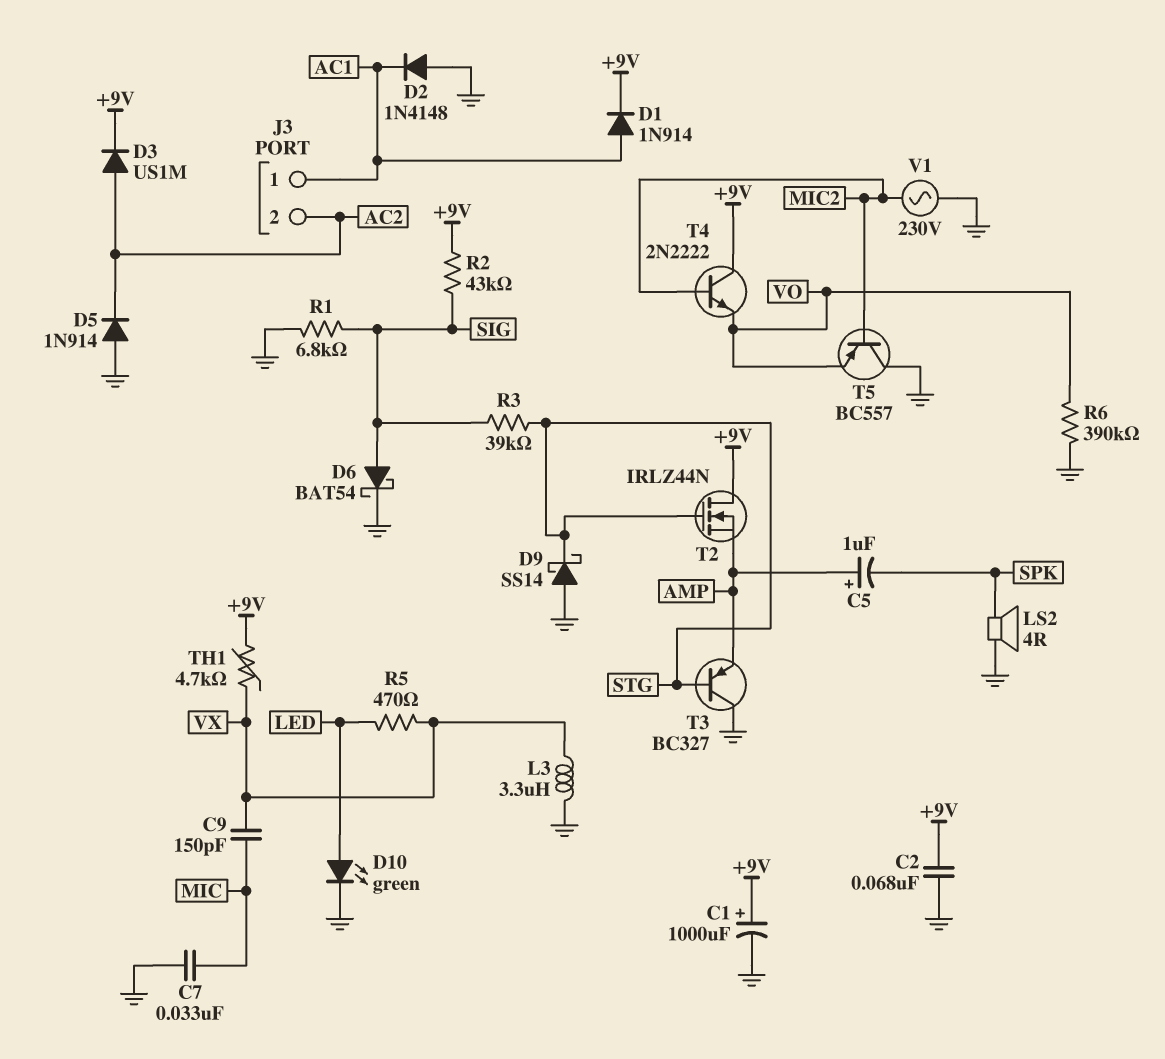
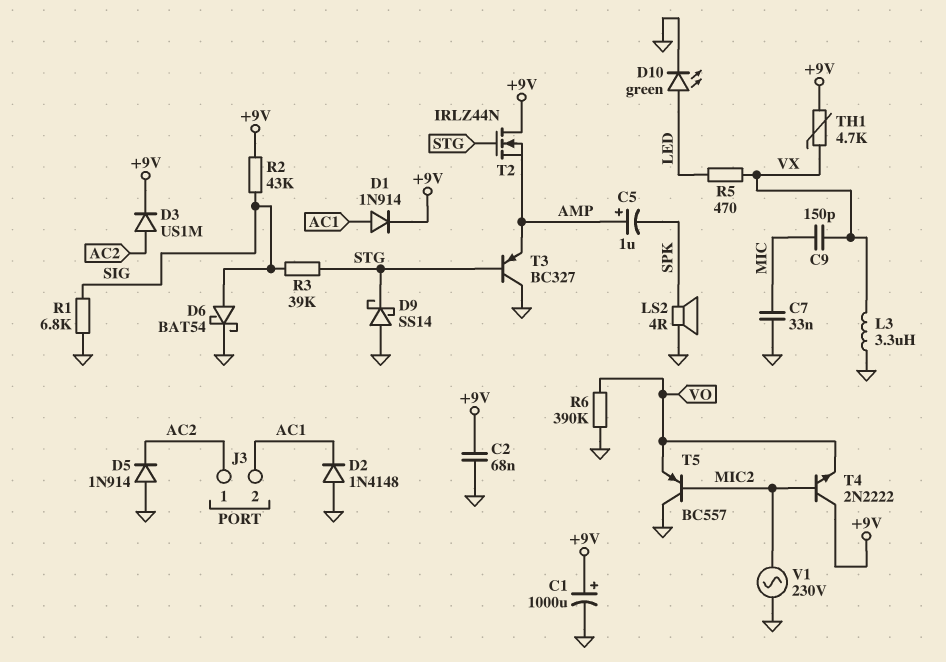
J3 pin 1: AC1 -> AC2
J3 pin 2: AC2 -> AC1

